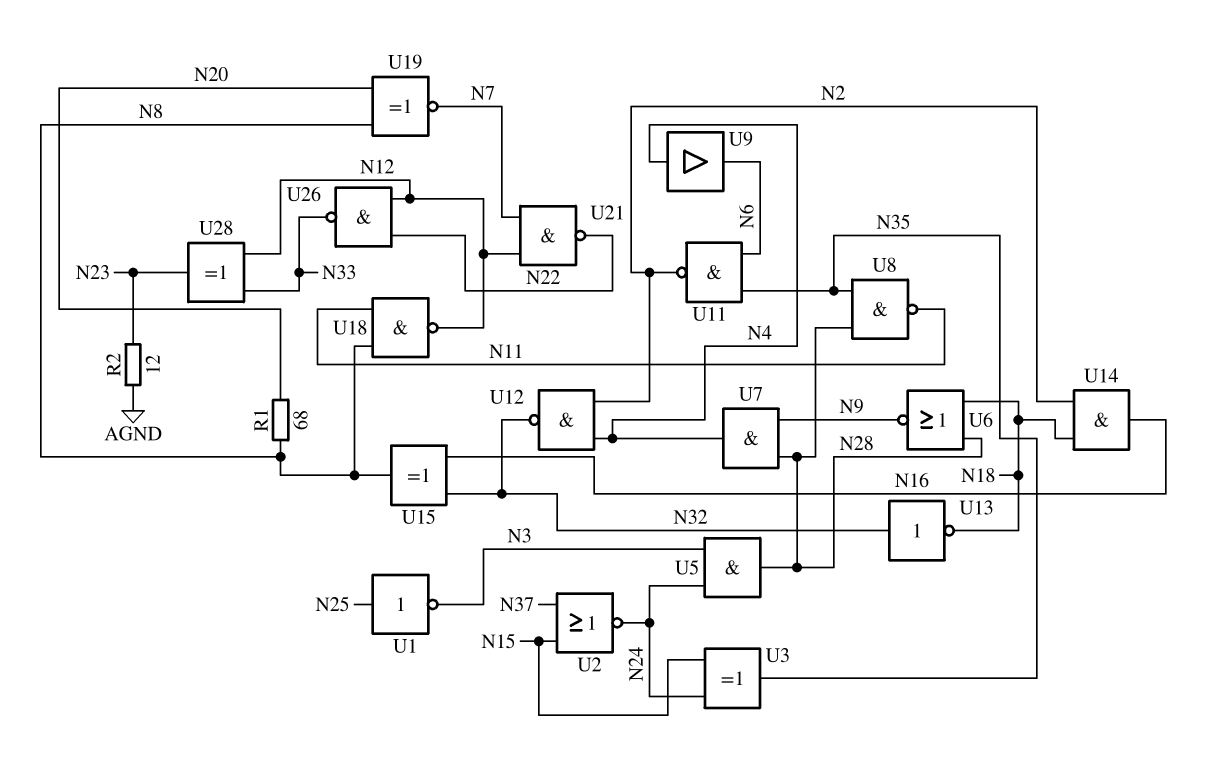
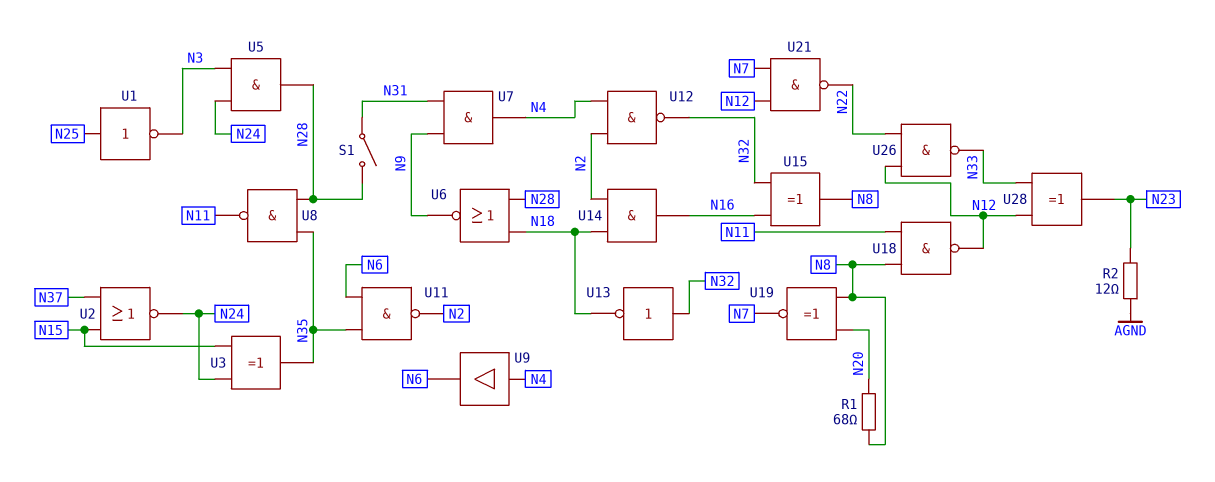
S1: none -> switch (N28, N31)
U7: AND (in N9, in N28, out N4) -> AND (in N9, in N31, out N4)

